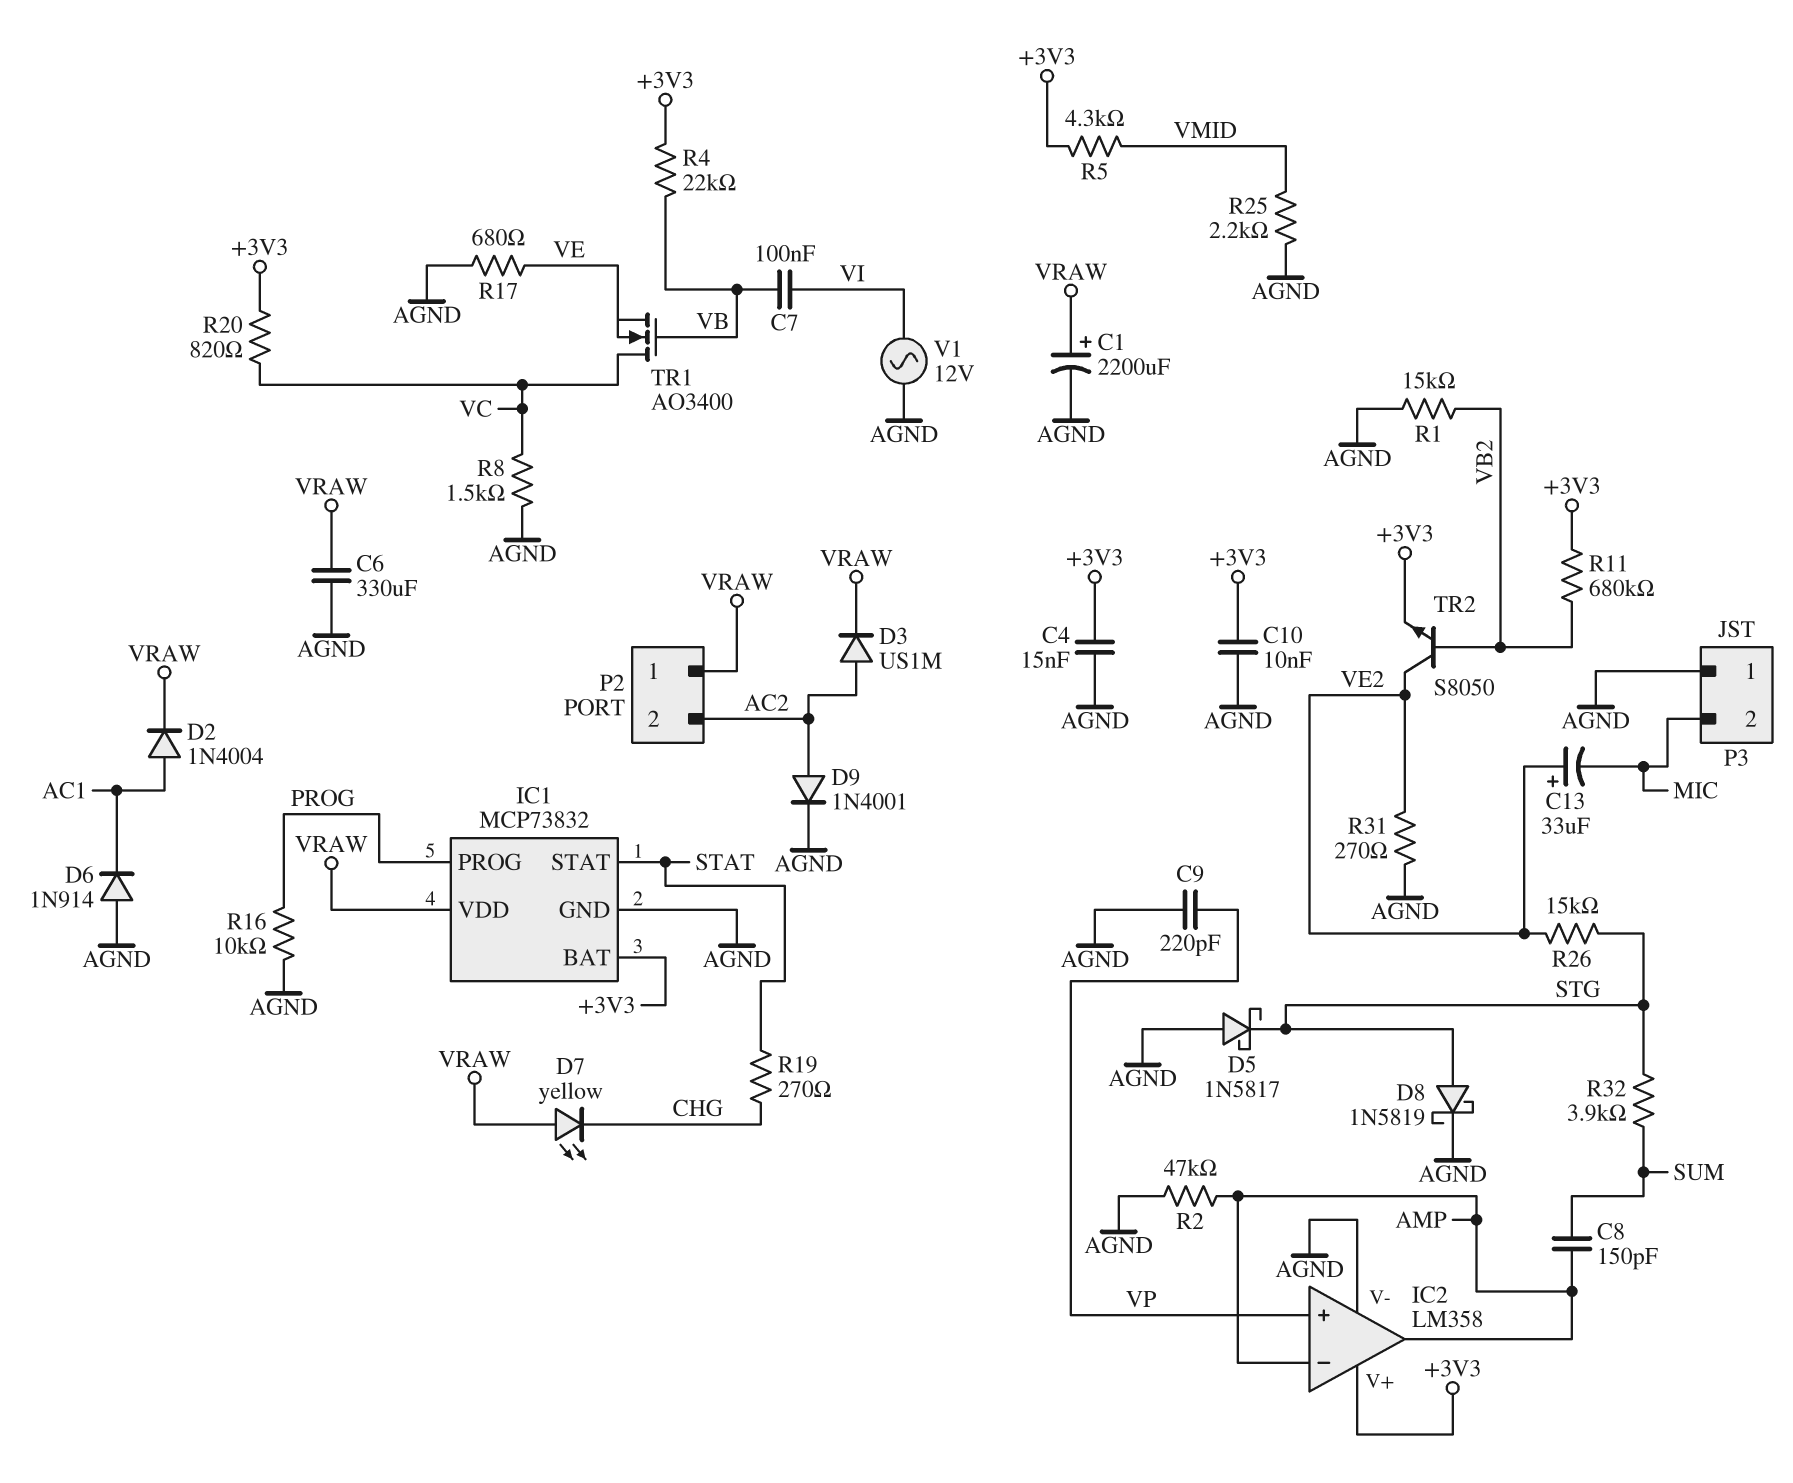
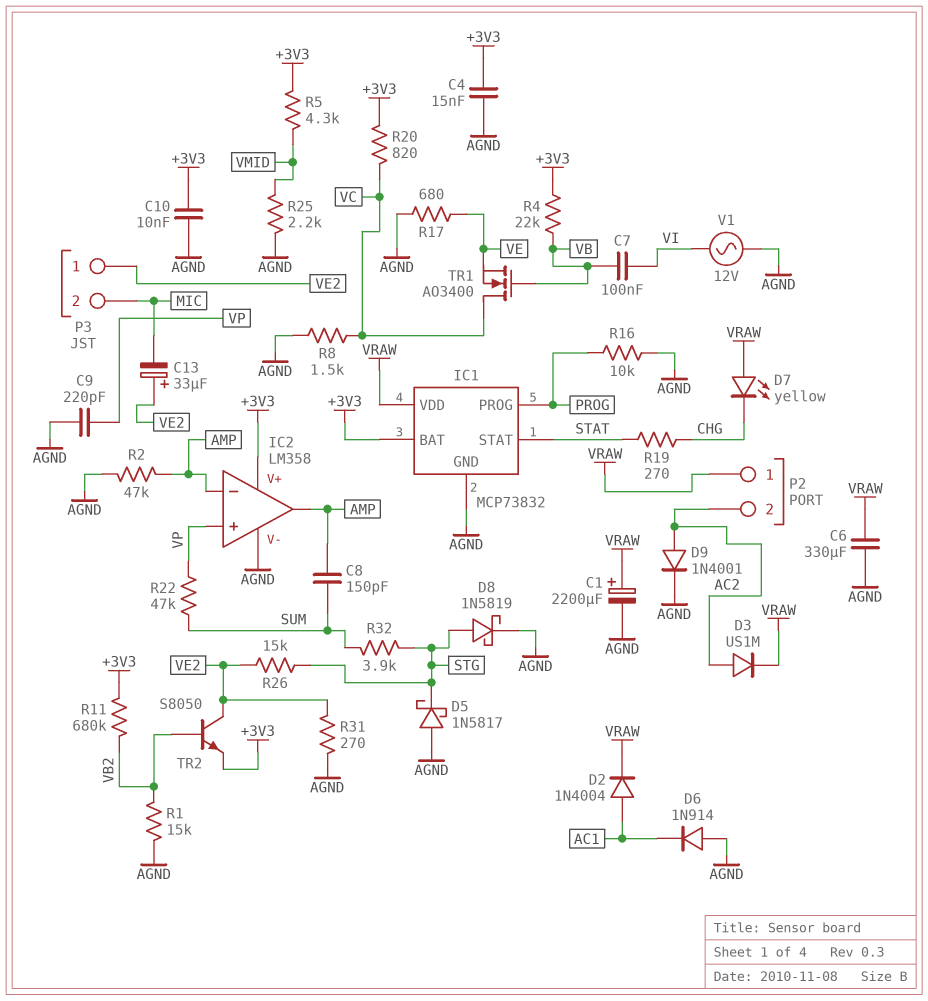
P3 pin 1: AGND -> VE2
R22: none -> 47k (SUM, VP)

